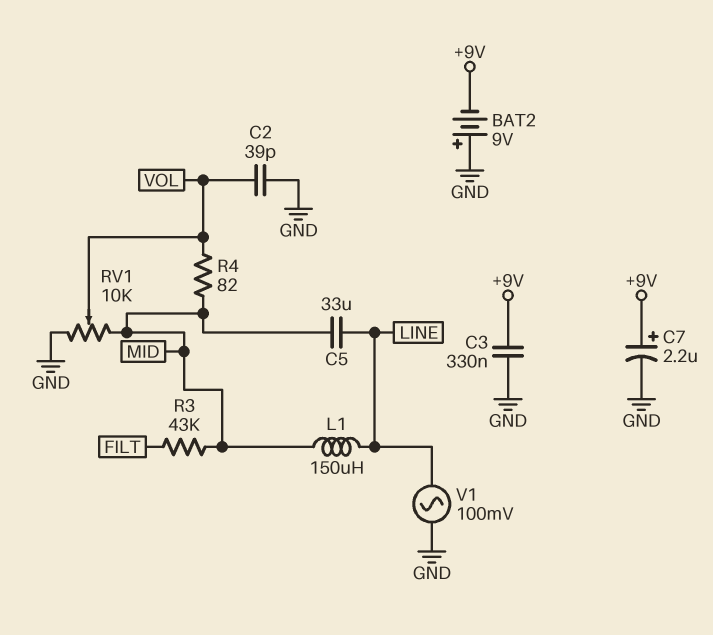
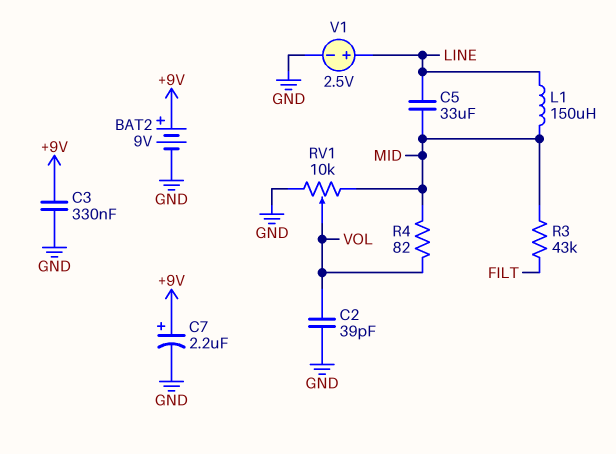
BAT2: 9V (plus GND, minus +9V) -> 9V (plus +9V, minus GND)
V1: AC 100mV (GND, LINE) -> 2.5V (plus LINE, minus GND)

